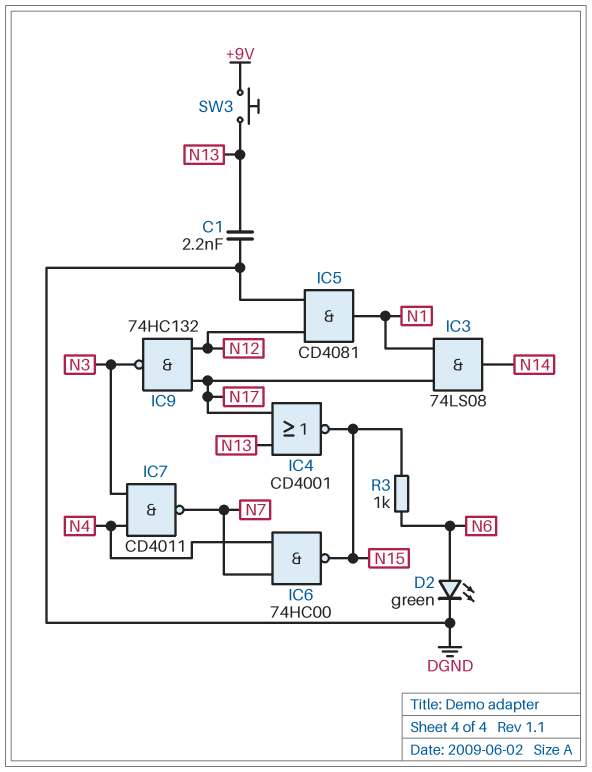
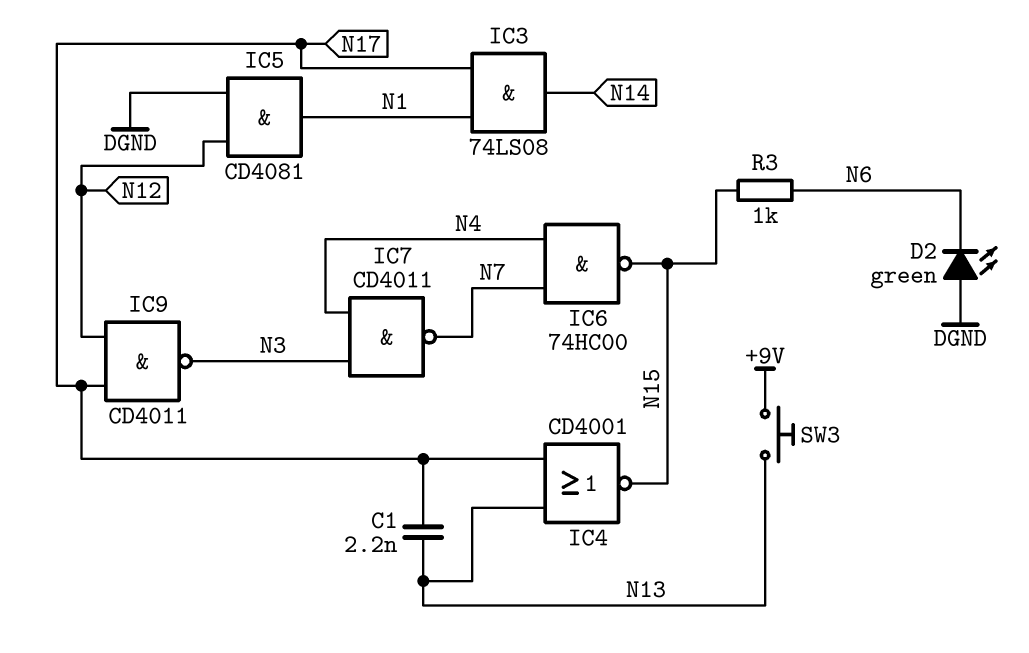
C1: 2.2nF (DGND, N13) -> 2.2nF (N13, N17)
D2: LED green (A N6, K DGND) -> LED green (A DGND, K N6)
IC9: NAND 74HC132 (in N12, in N17, out N3) -> NAND CD4011 (in N12, in N17, out N3)

